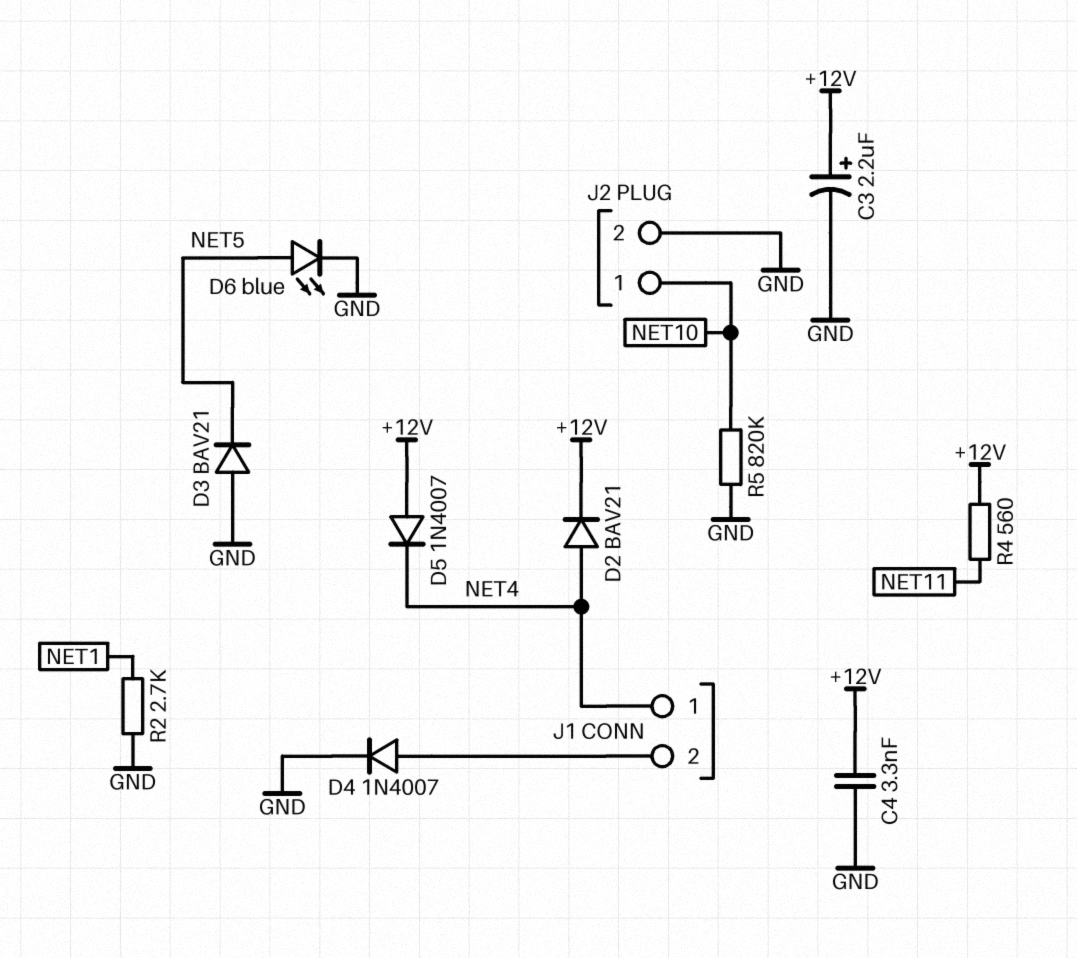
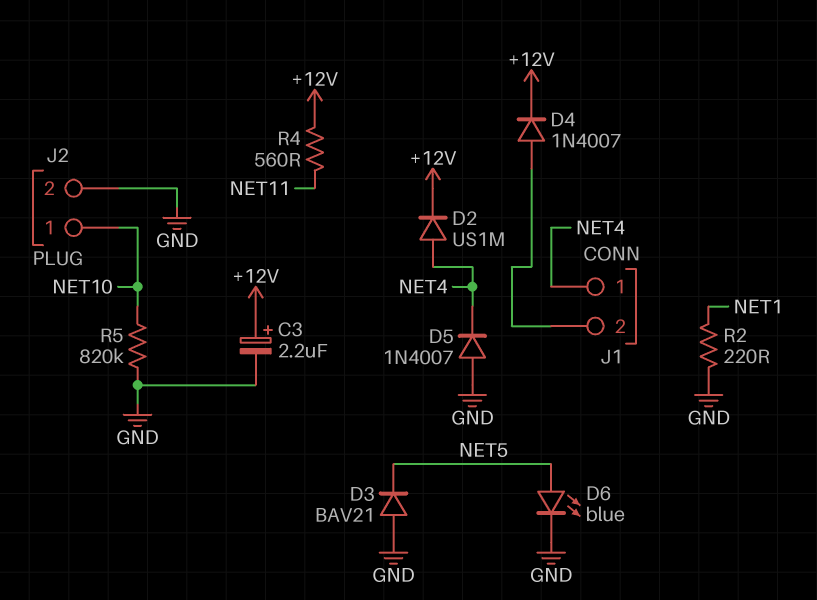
C4: 3.3nF (+12V, GND) -> none
D2: diode BAV21 (A NET4, K +12V) -> diode US1M (A NET4, K +12V)
D4: diode 1N4007 (A J1/2, K GND) -> diode 1N4007 (A J1/2, K +12V)
D5: diode 1N4007 (A +12V, K NET4) -> diode 1N4007 (A GND, K NET4)
R2: 2.7k (GND, NET1) -> 220 (GND, NET1)

